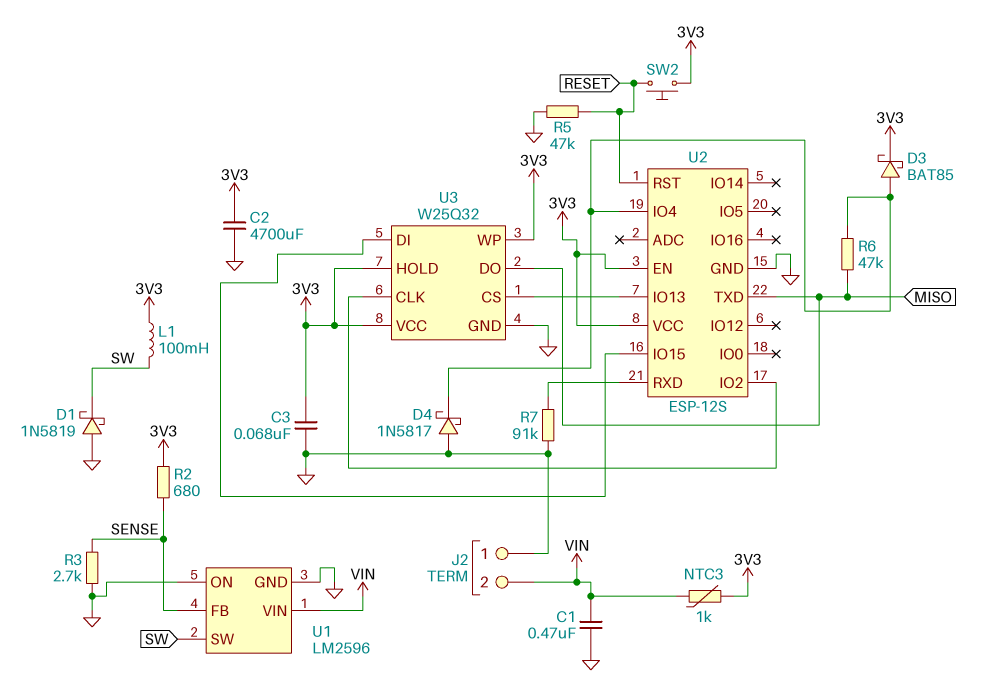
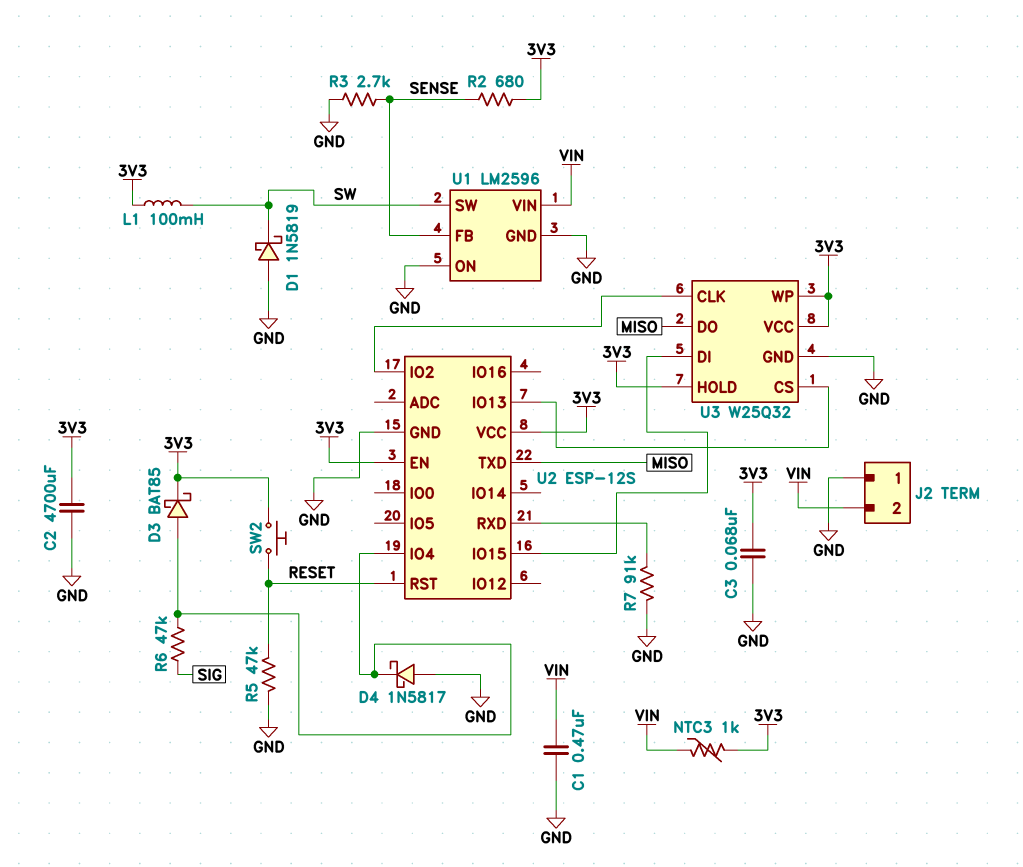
R6: 47k (MISO, U2/IO4) -> 47k (SIG, U2/IO4)

